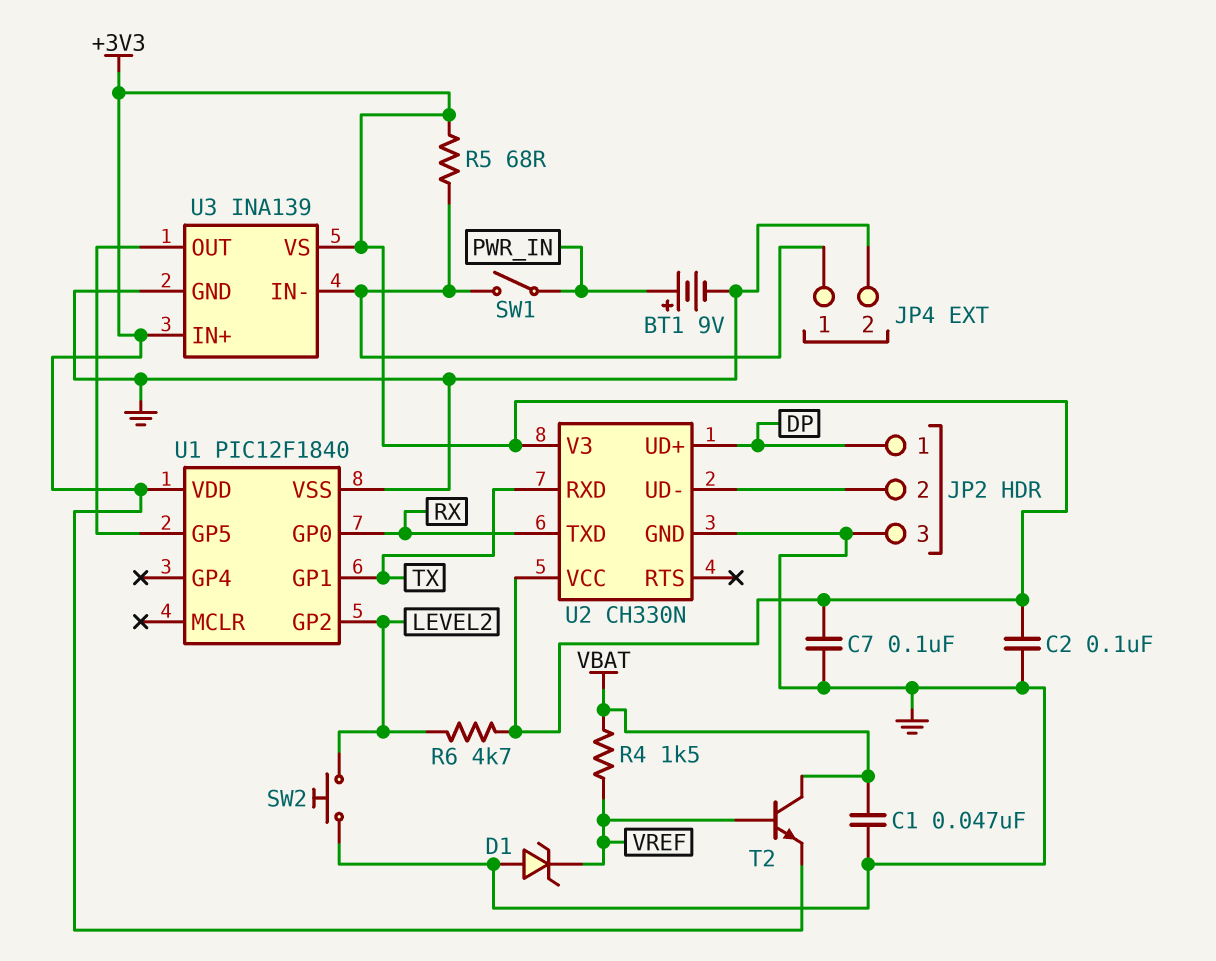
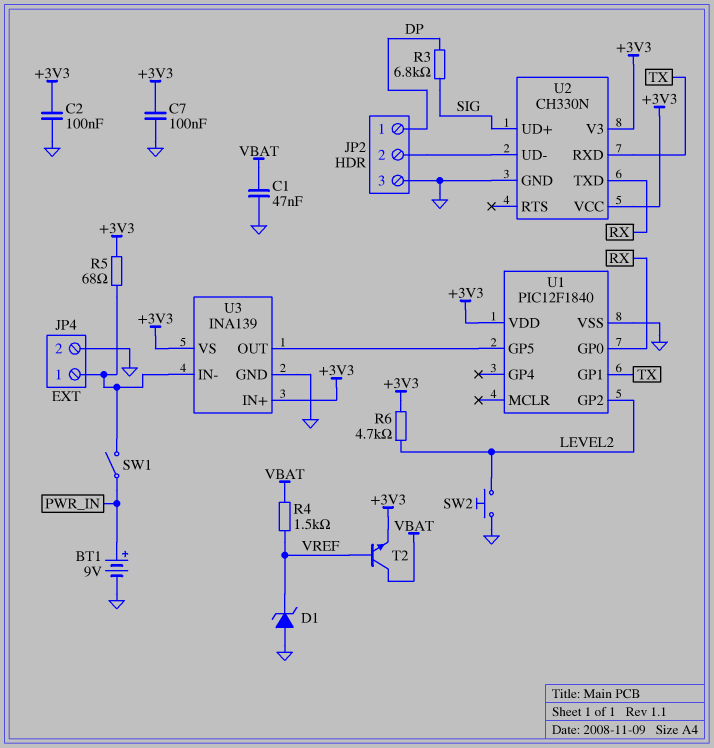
R3: none -> 6.8k (DP, SIG)
U2 pin UD+: DP -> SIG

